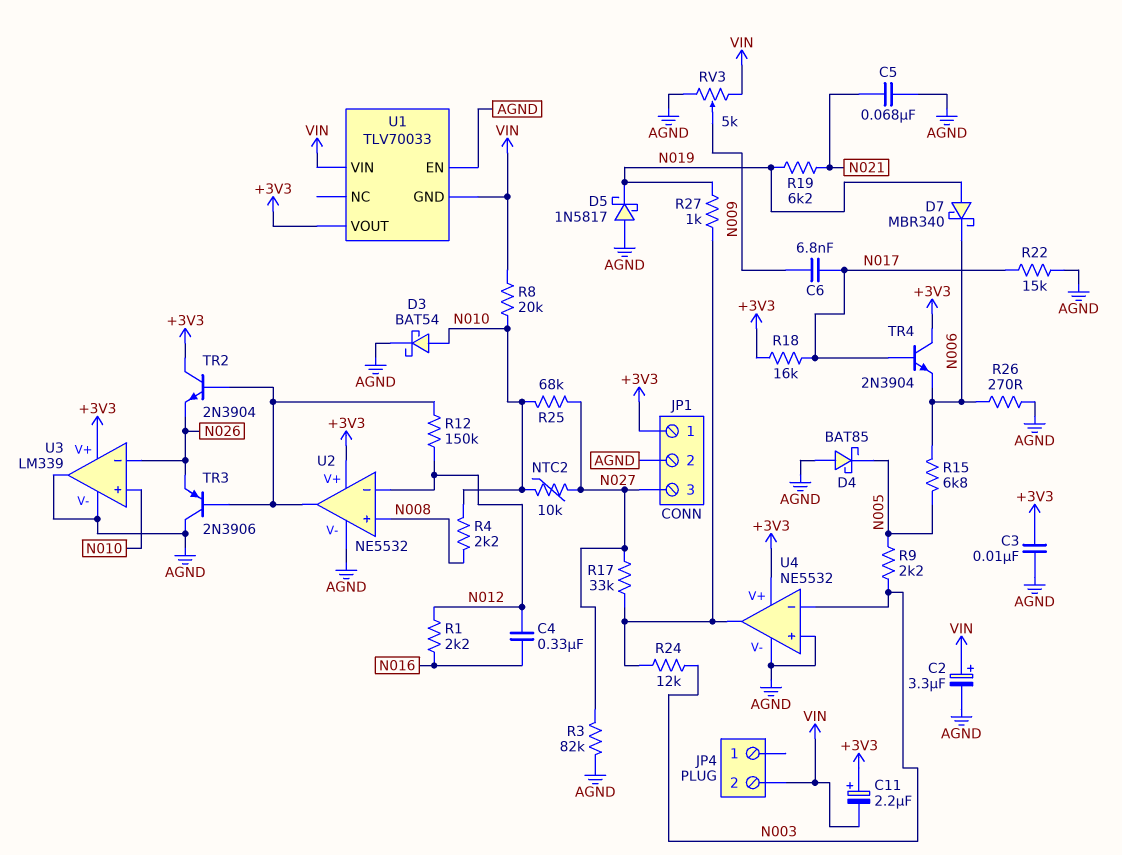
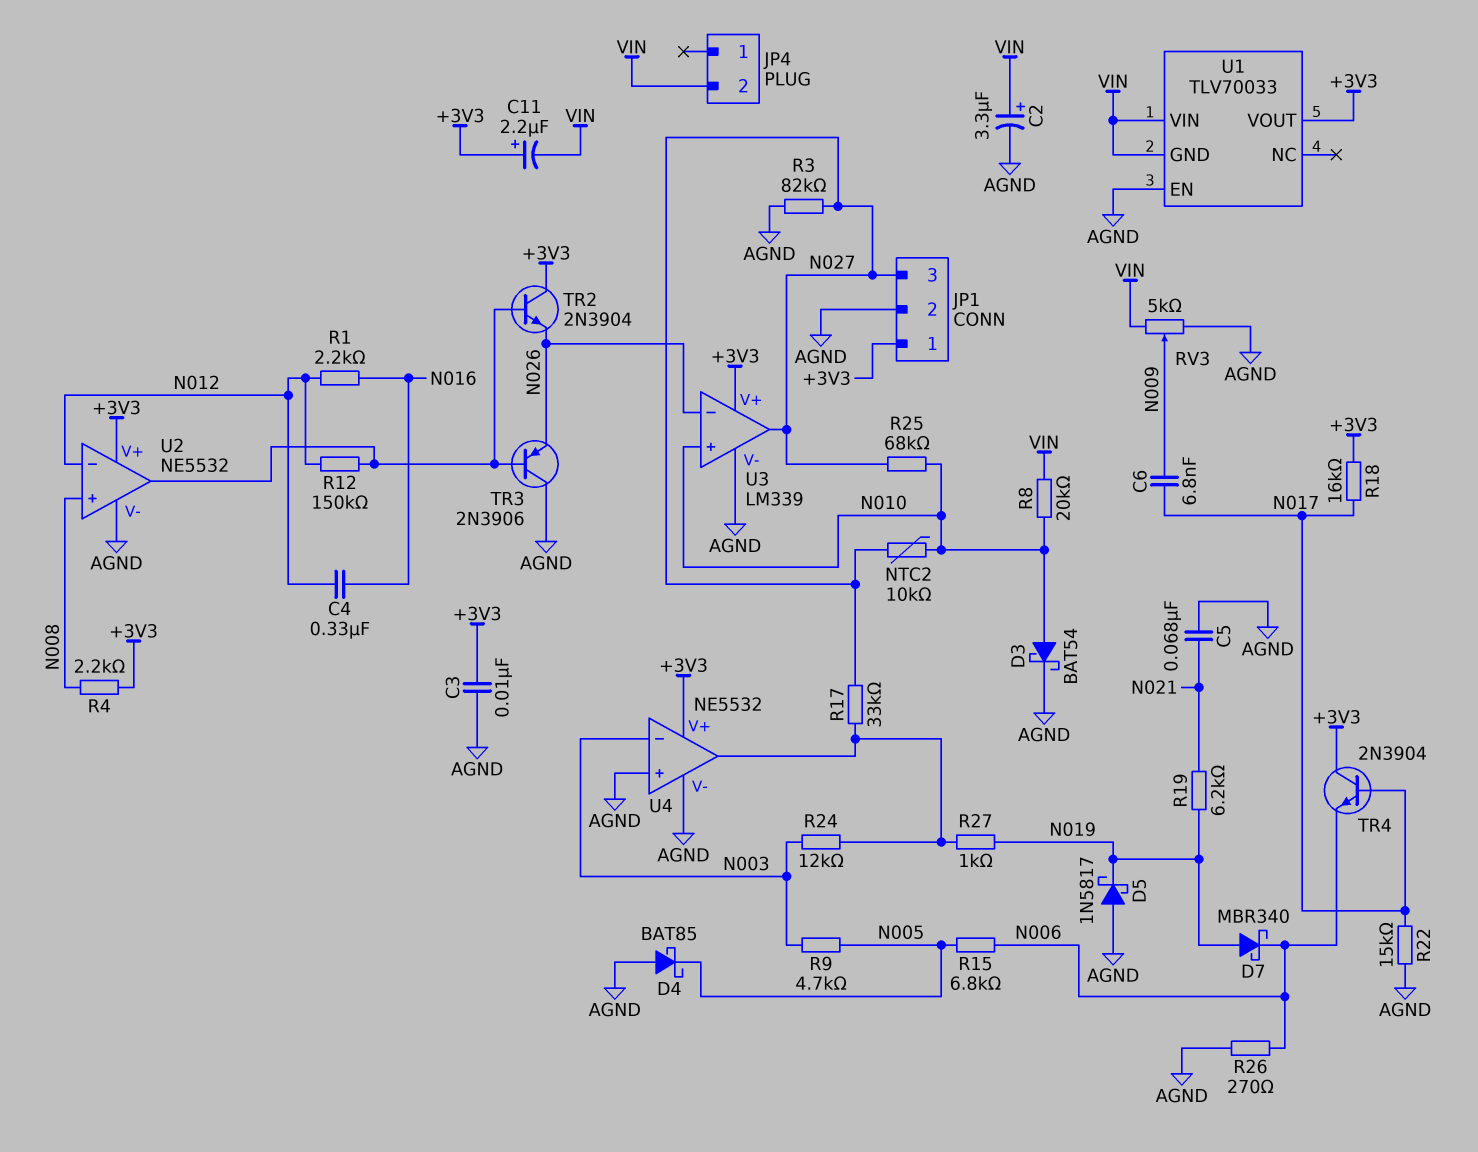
R4: 2.2k (N008, N010) -> 2.2k (+3V3, N008)
R9: 2.2k (N003, N005) -> 4.7k (N003, N005)
U3 pin out: AGND -> N027

